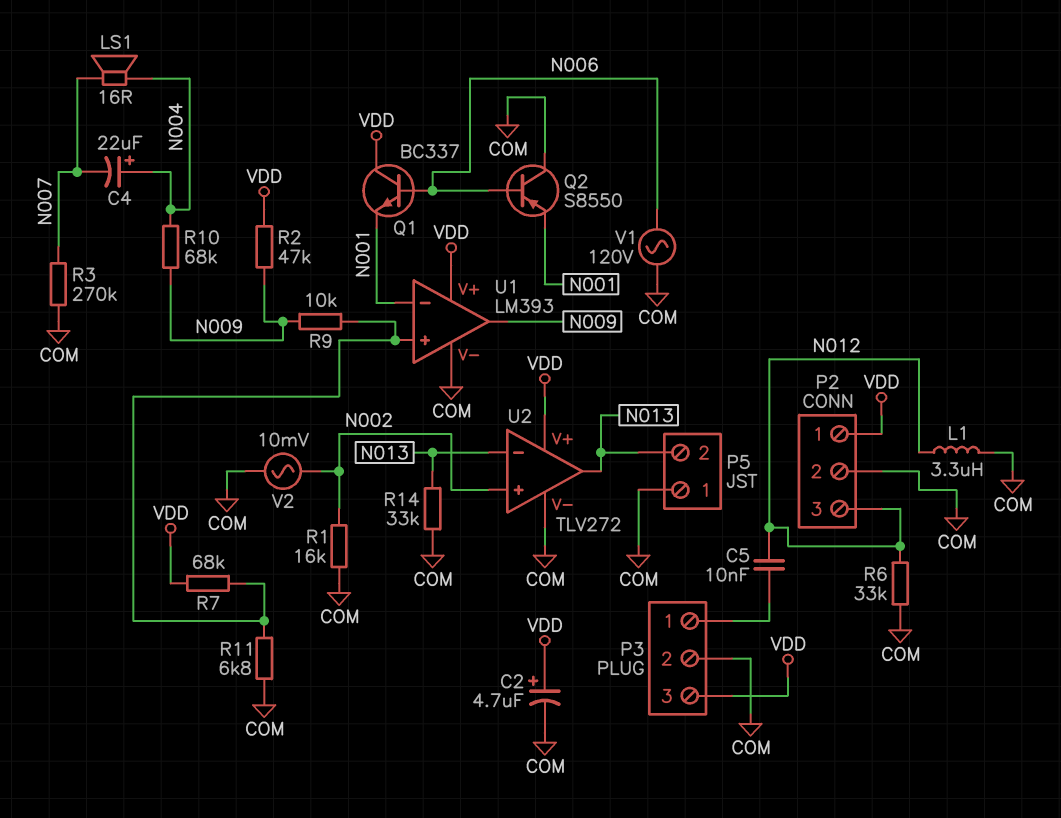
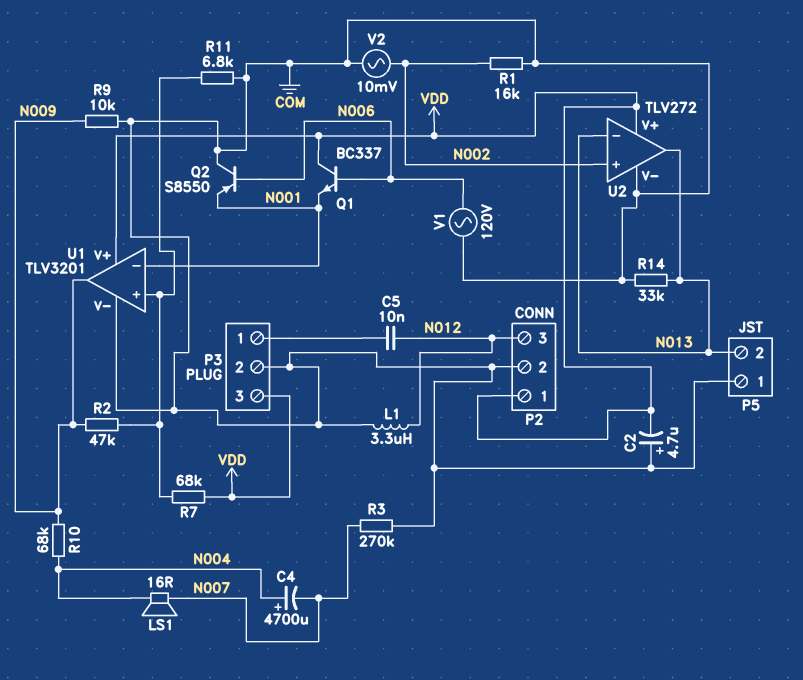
C2: 4.7uF (plus VDD, minus COM) -> 4.7uF (plus COM, minus VDD)
C4: 22uF (plus N004, minus N007) -> 4700uF (plus N004, minus N007)
R2: 47k (N009, VDD) -> 47k (N009, U1/in+)
R6: 33k (COM, N012) -> none
R9: 10k (N009, U1/in+) -> 10k (COM, N009)
U1: LM393 -> TLV3201

